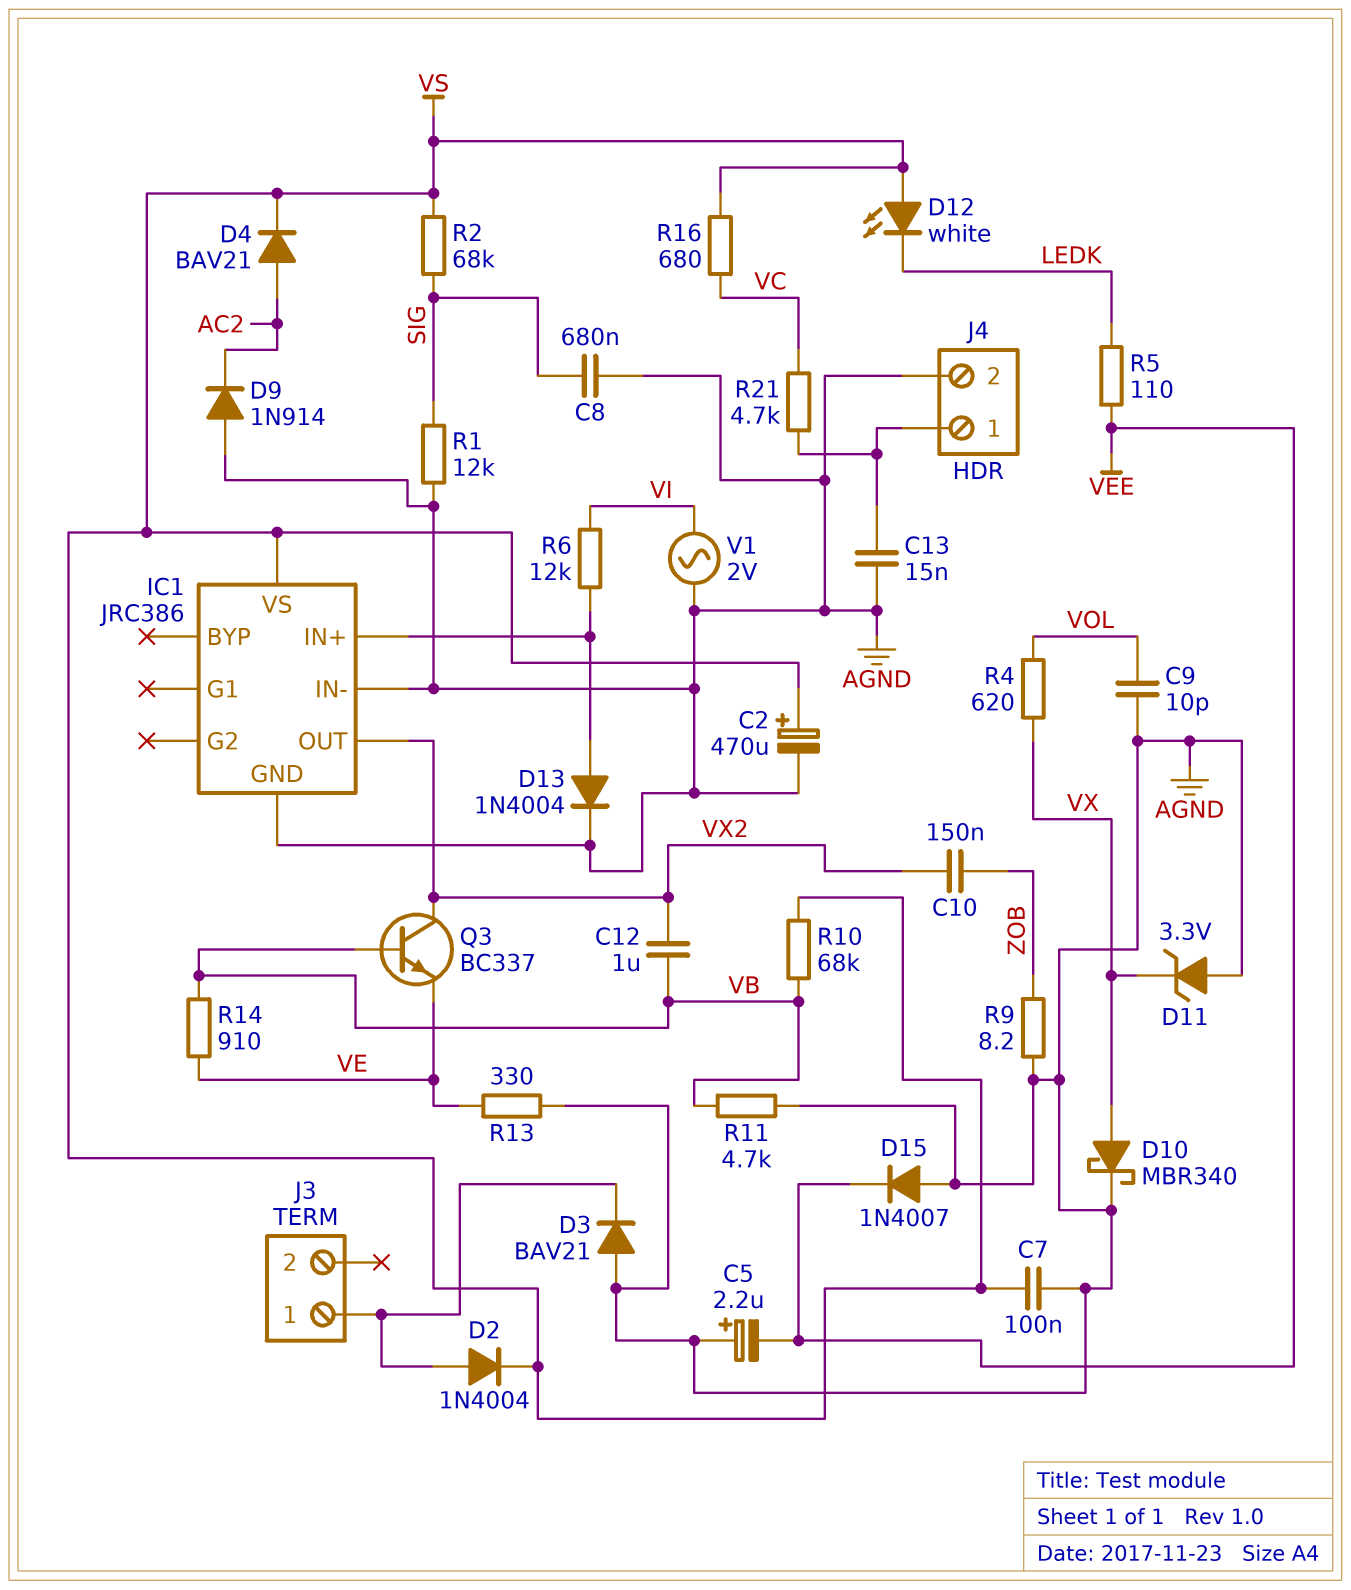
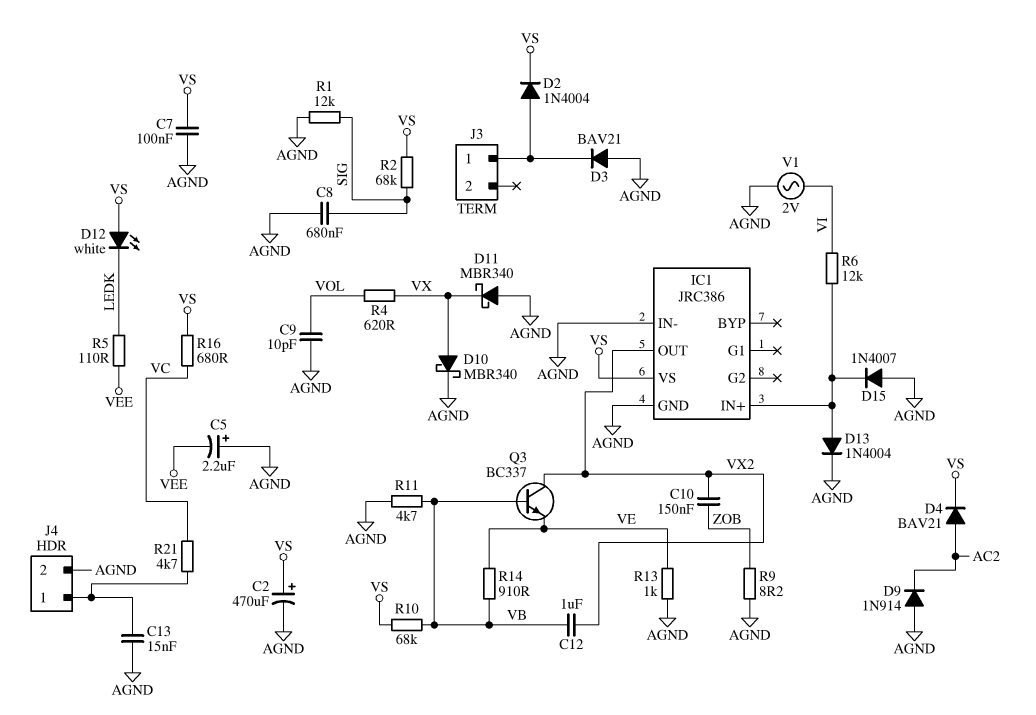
D11: zener 3.3V (A AGND, K VX) -> schottky MBR340 (A AGND, K VX)
D15: diode 1N4007 (A AGND, K VEE) -> diode 1N4007 (A AGND, K IC1/IN+)
R13: 330 (AGND, VE) -> 1k (AGND, VE)

